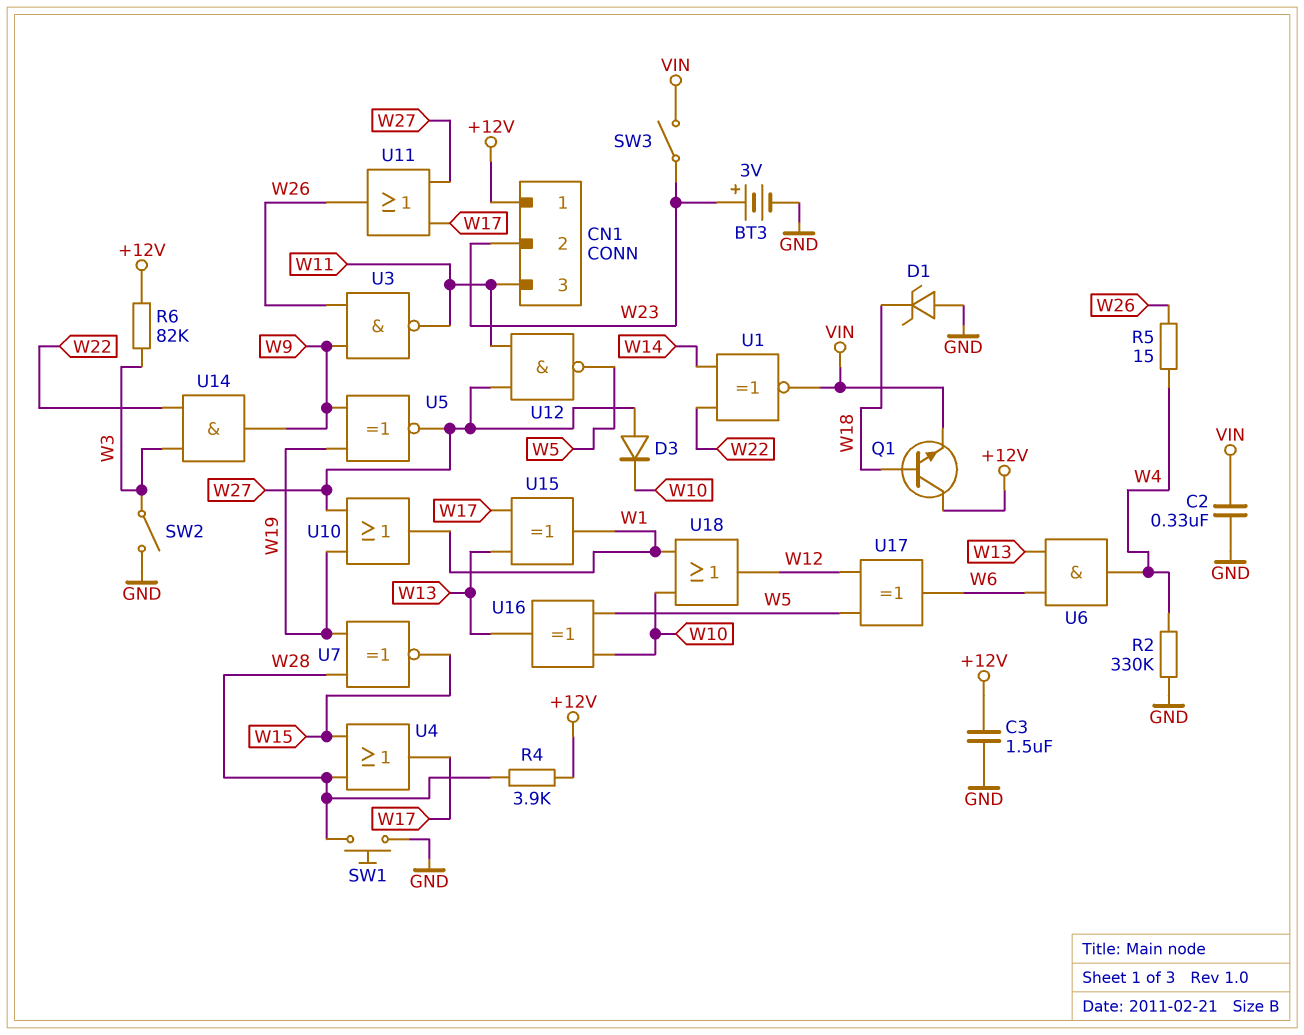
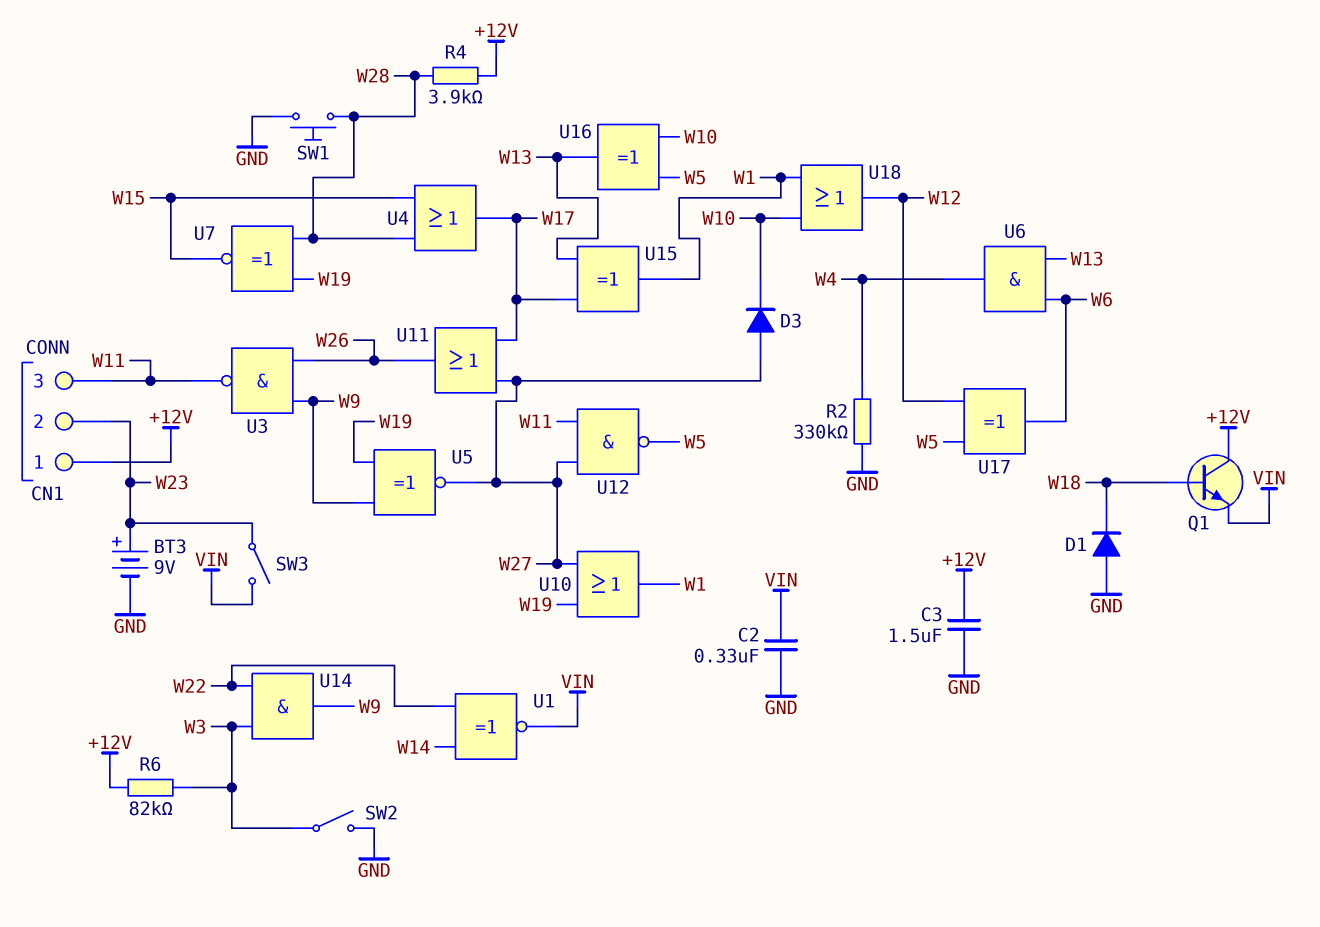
BT3: 3V (plus W23, minus GND) -> 9V (plus W23, minus GND)
D1: zener (A GND, K W18) -> diode (A GND, K W18)
R5: 15 (W4, W26) -> none

